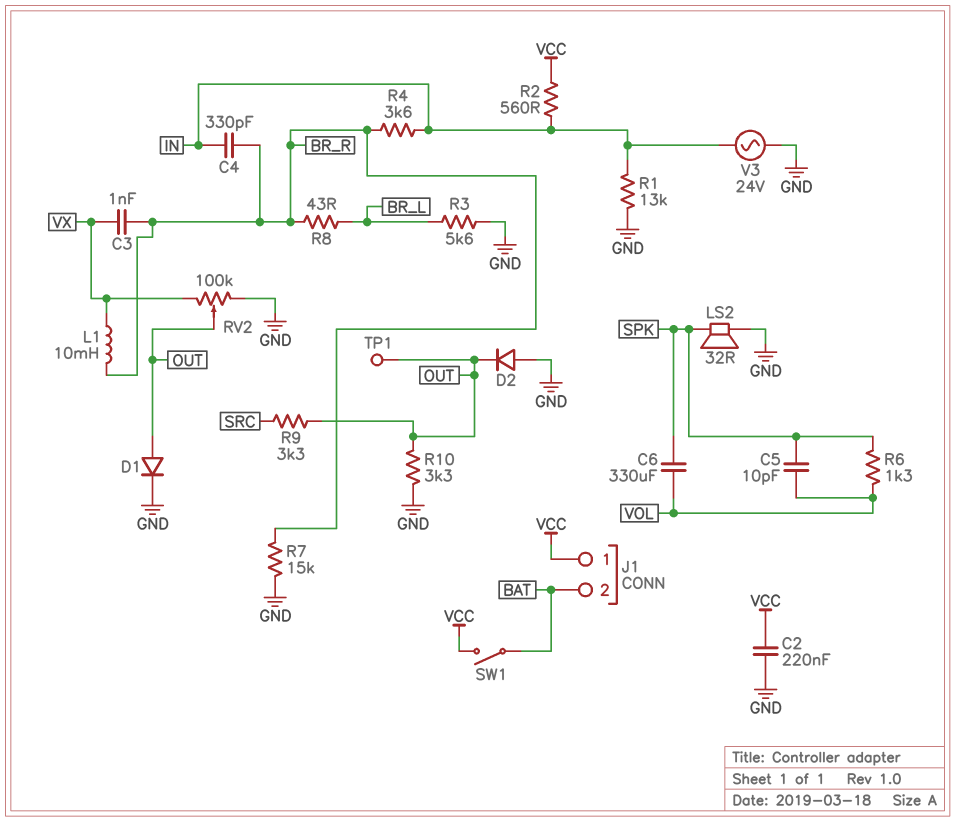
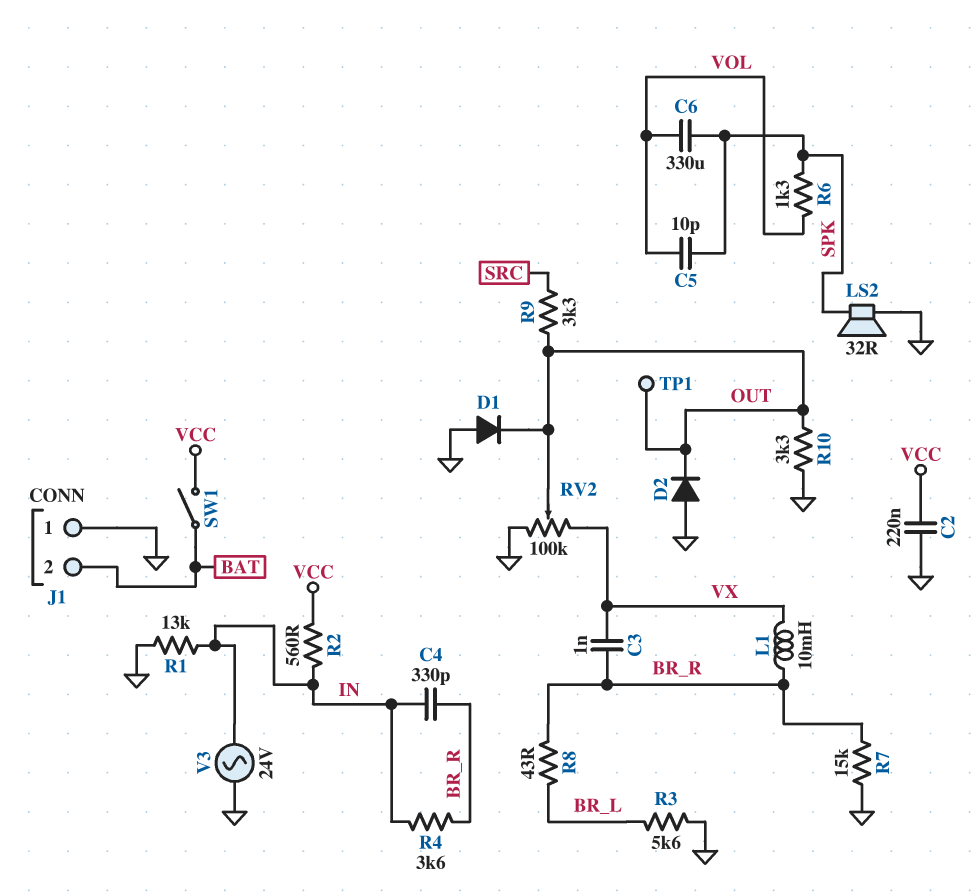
D1: diode (A OUT, K GND) -> diode (A GND, K OUT)
J1 pin 1: VCC -> GND

